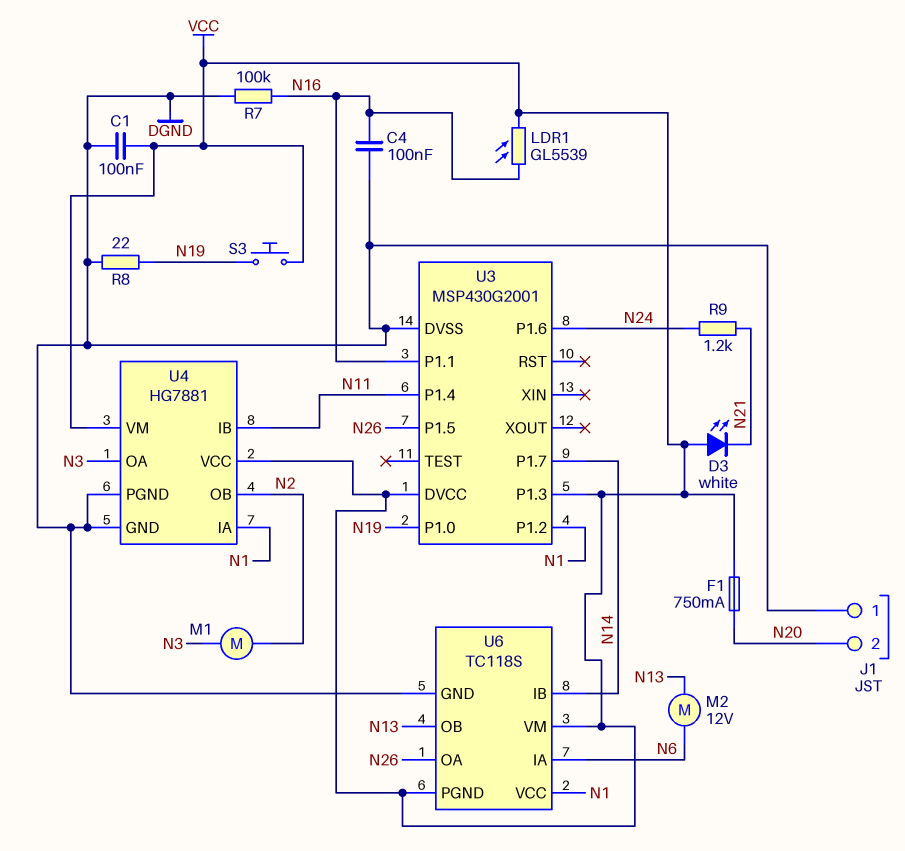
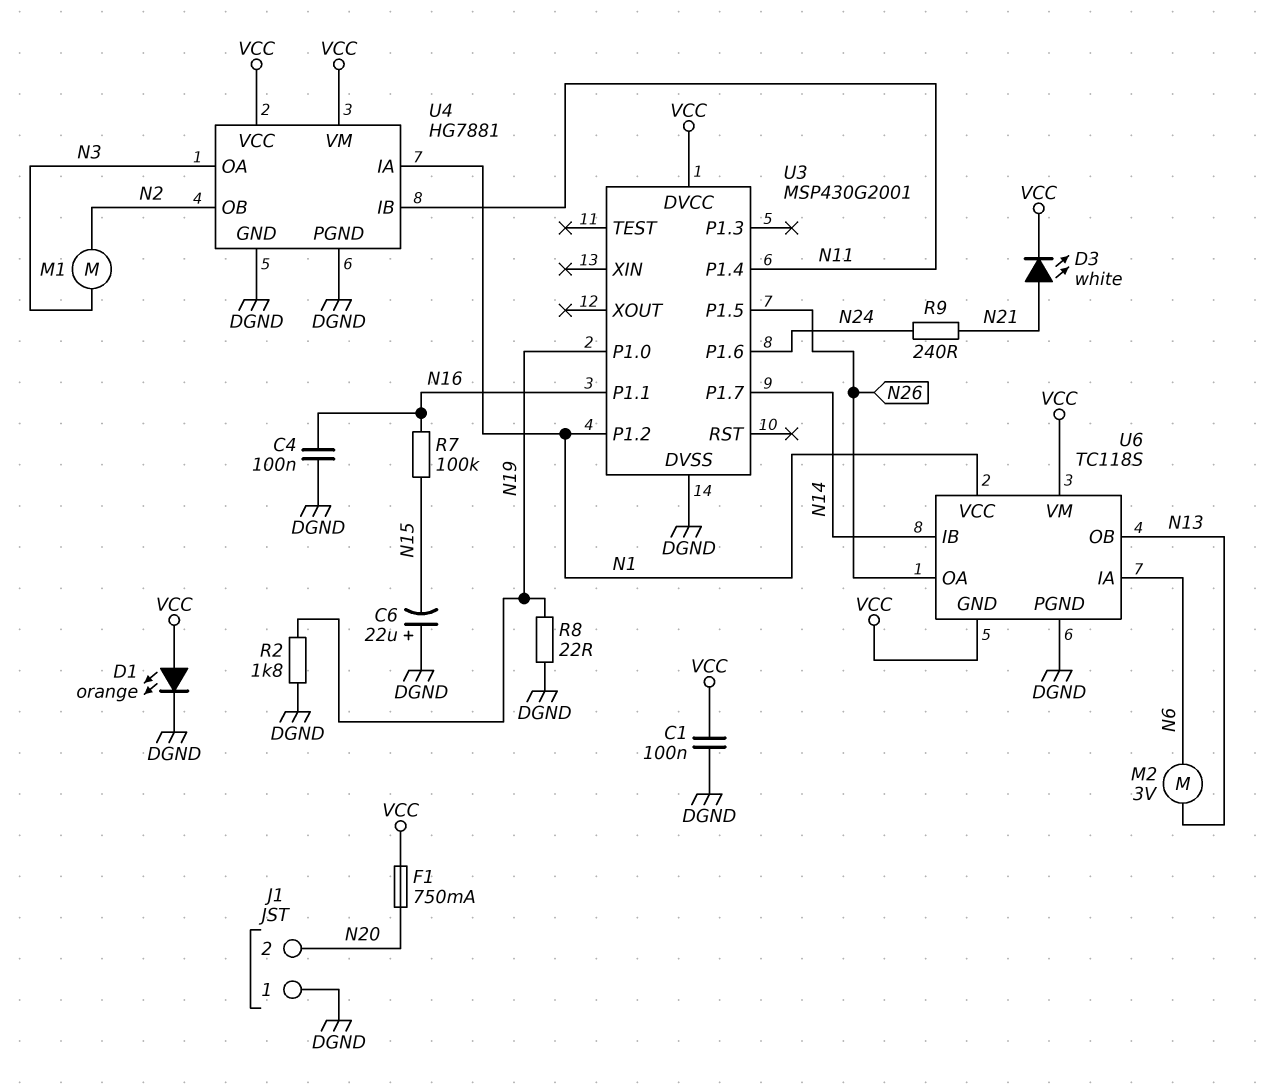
C6: none -> 22uF (plus DGND, minus N15)
D1: none -> LED orange (A VCC, K DGND)
D3: LED white (A VCC, K N21) -> LED white (A N21, K VCC)
LDR1: GL5539 (N16, VCC) -> none
M2: motor 12V (N6, N13) -> motor 3V (N6, N13)
R2: none -> 1.8k (DGND, N19)
R7: 100k (DGND, N16) -> 100k (N15, N16)
R9: 1.2k (N21, N24) -> 240 (N21, N24)
S3: button (N19, VCC) -> none
U3 pin P1.3: VCC -> none
U6 pin GND: DGND -> VCC
U6 pin PGND: VCC -> DGND

